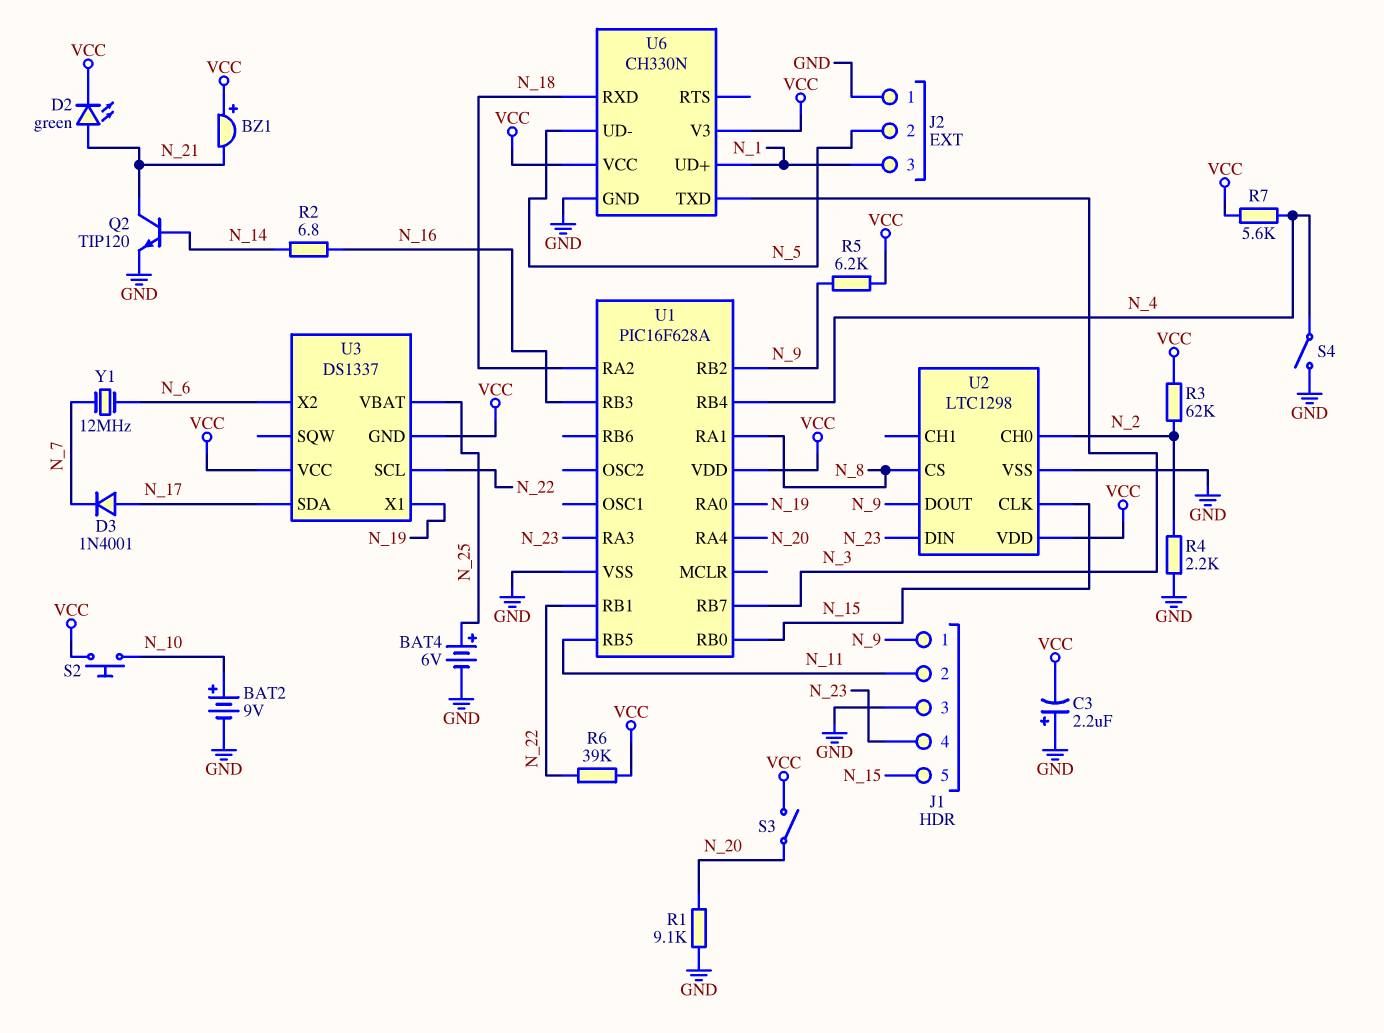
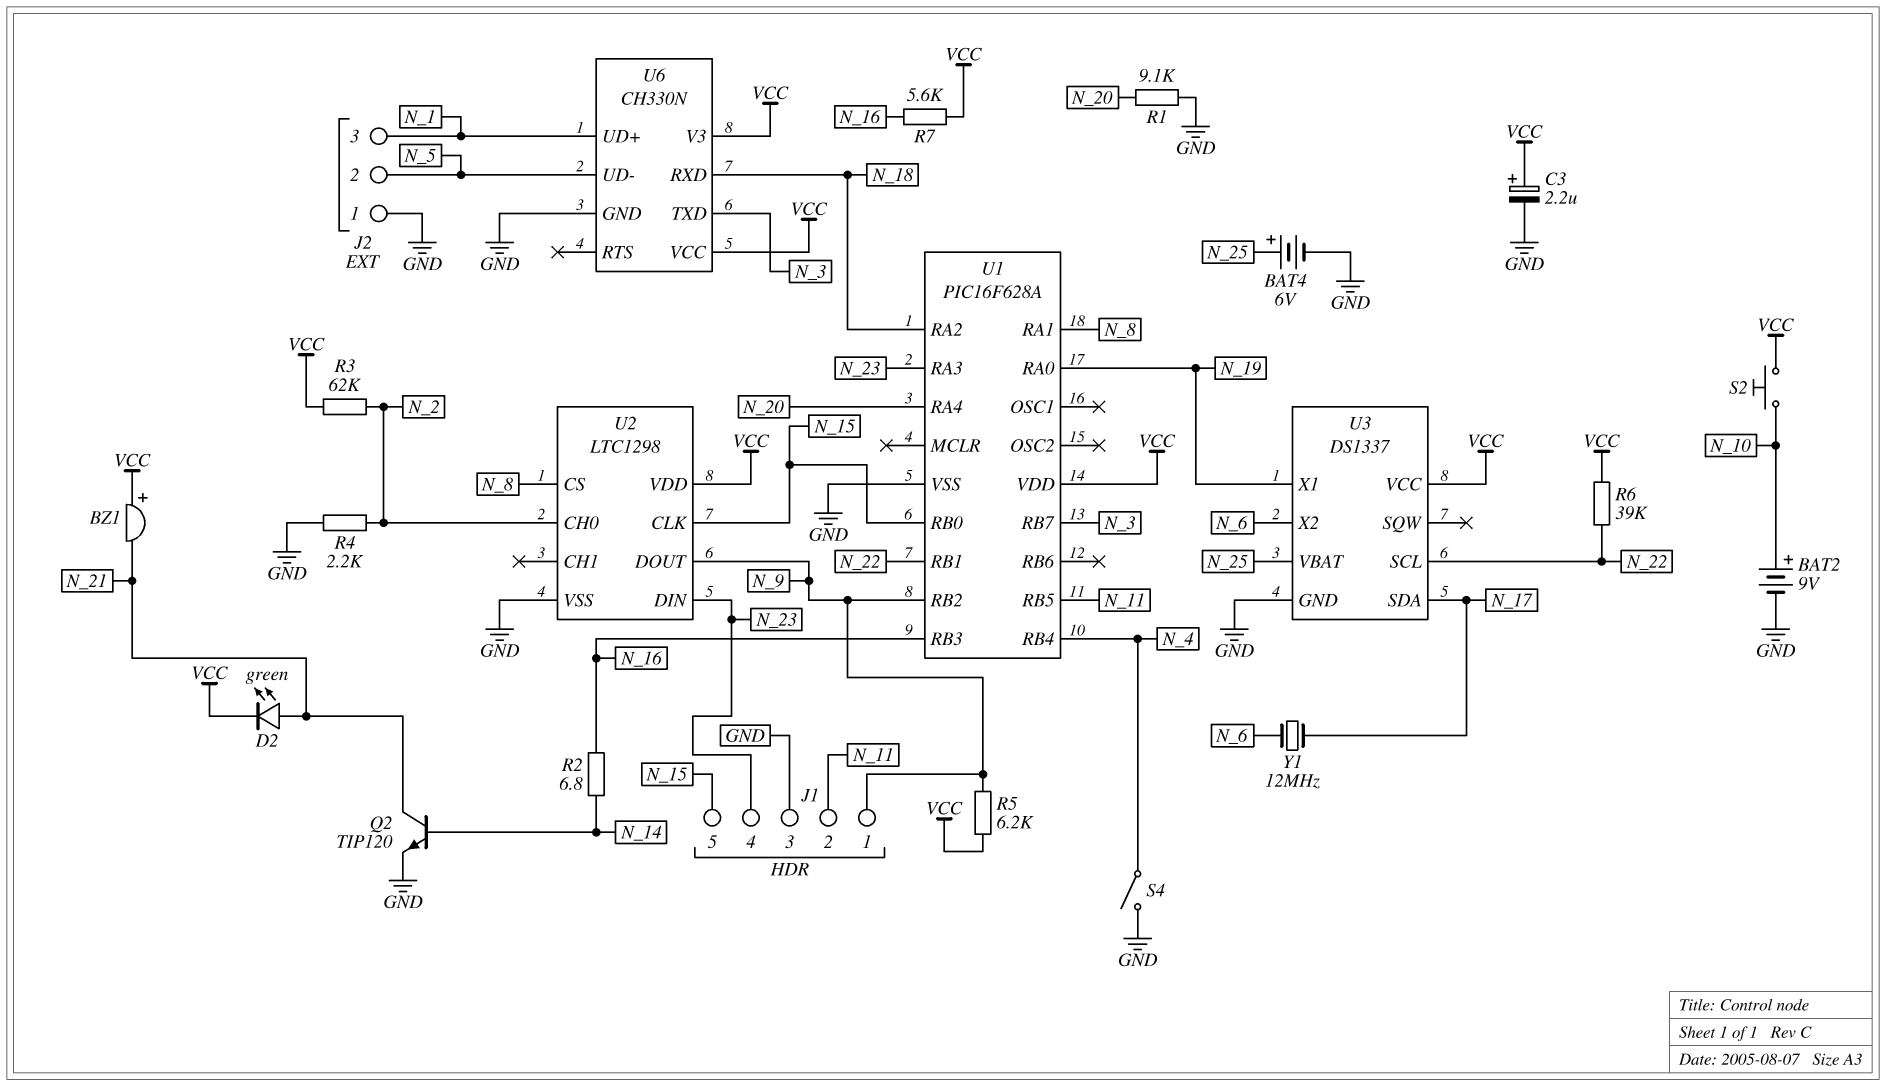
C3: 2.2uF (plus GND, minus VCC) -> 2.2uF (plus VCC, minus GND)
D3: diode 1N4001 (A N_17, K N_7) -> none
R7: 5.6k (N_4, VCC) -> 5.6k (N_16, VCC)
S3: switch (N_20, VCC) -> none
U3 pin GND: VCC -> GND
Y1: 12MHz (N_6, N_7) -> 12MHz (N_6, N_17)

